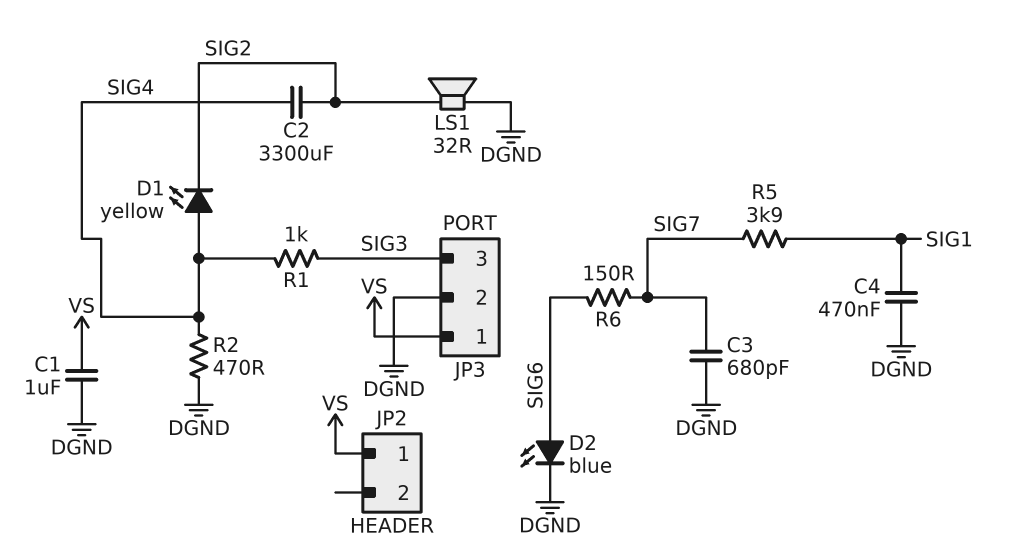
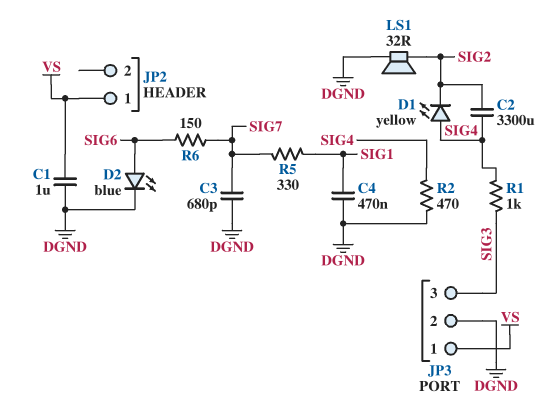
R5: 3.9k (SIG1, SIG7) -> 330 (SIG1, SIG7)

